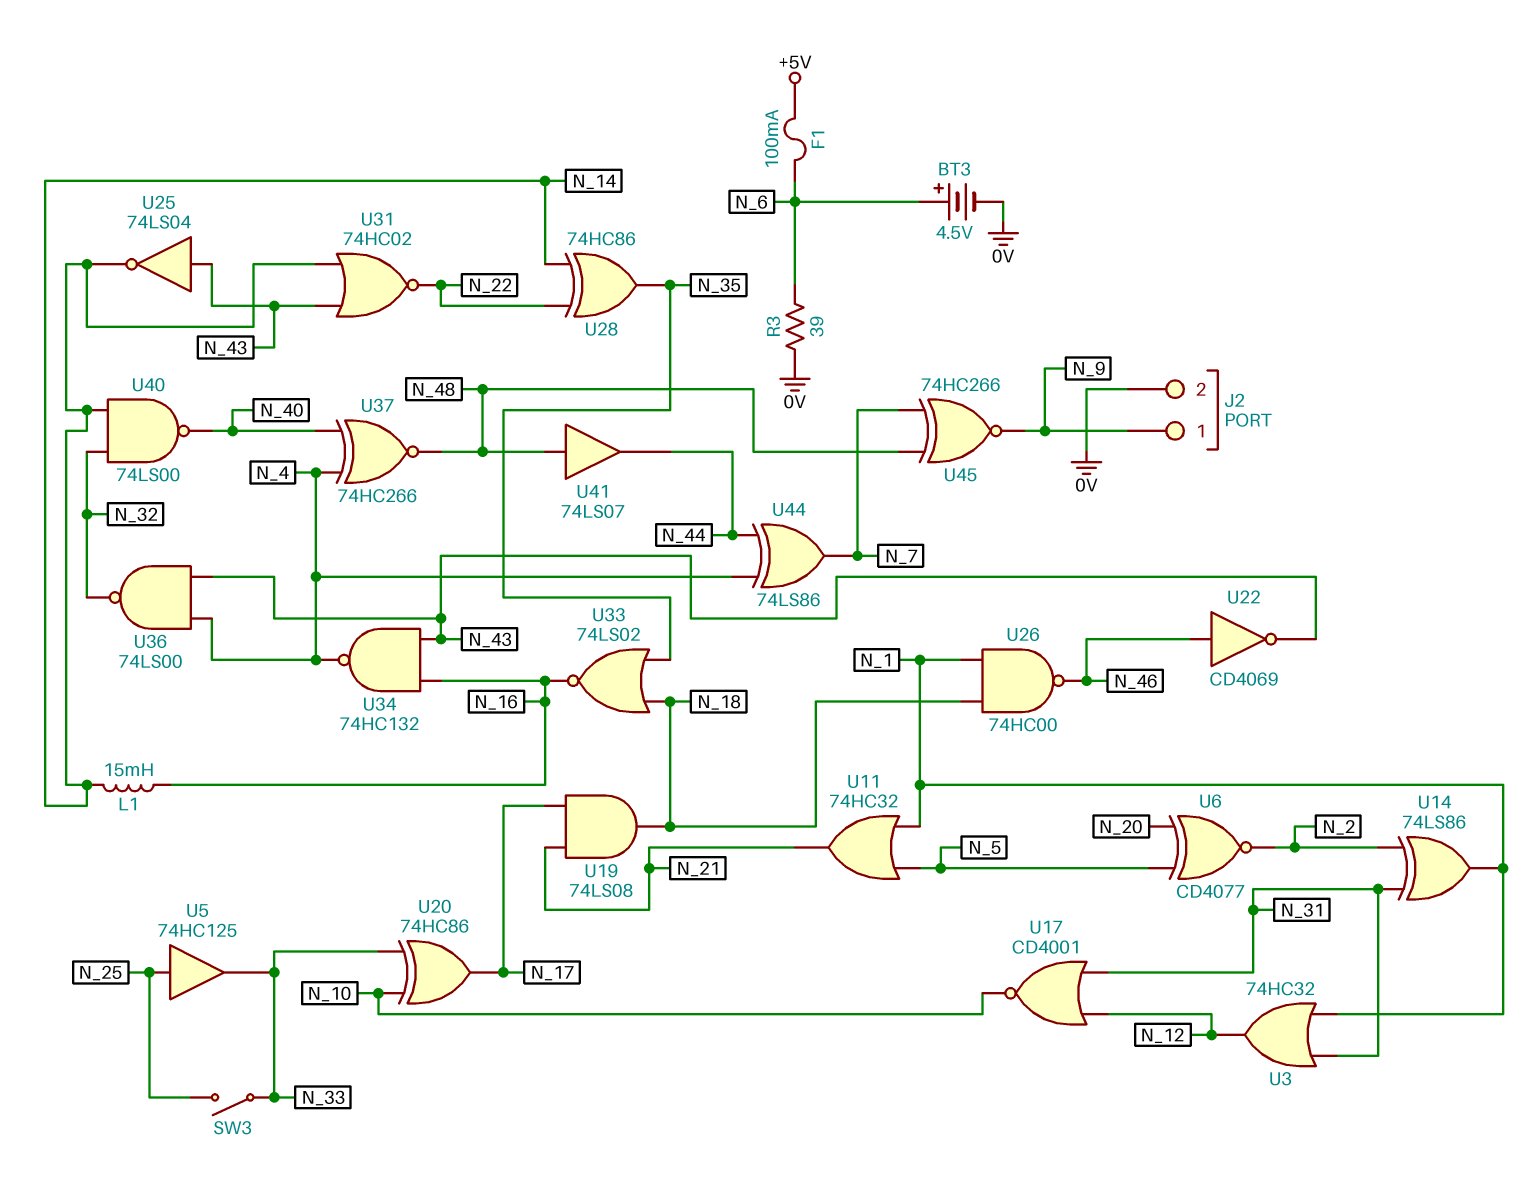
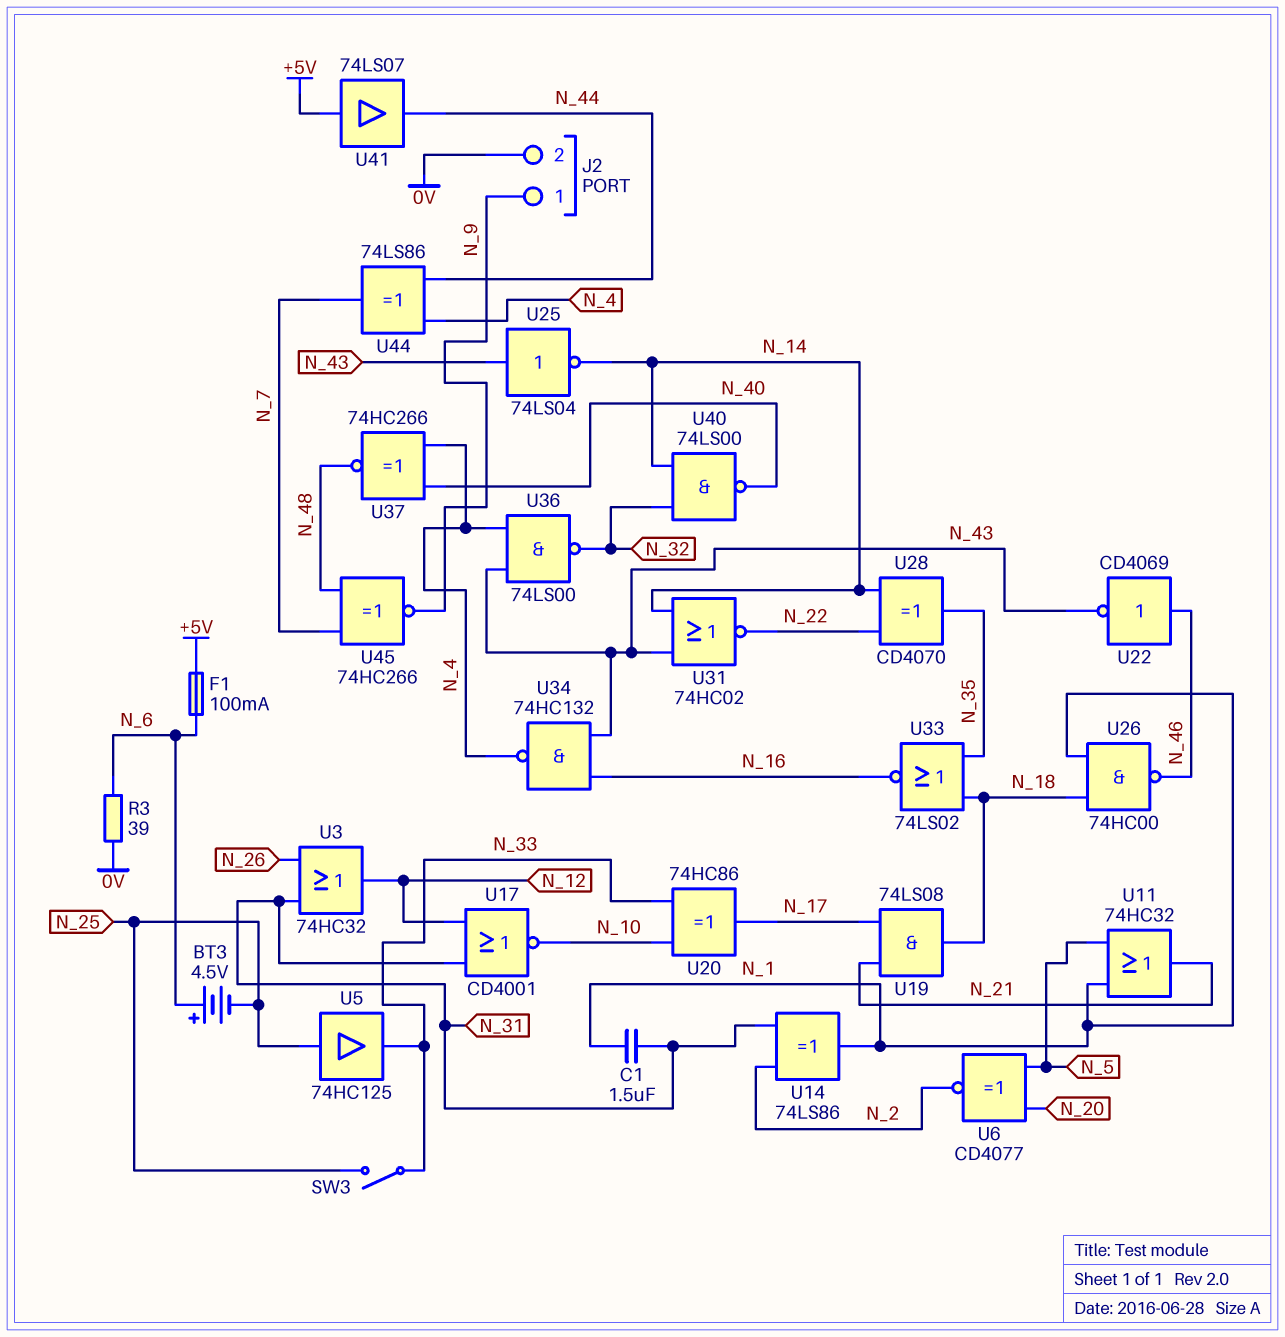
BT3: 4.5V (plus N_6, minus 0V) -> 4.5V (plus N_6, minus N_25)
C1: none -> 1.5uF (N_1, N_31)
L1: 15mH (N_14, N_16) -> none
U3: OR 74HC32 (in N_1, in N_31, out N_12) -> OR 74HC32 (in N_26, in N_31, out N_12)
U28: XOR 74HC86 (in N_14, in N_22, out N_35) -> XOR CD4070 (in N_14, in N_22, out N_35)
U41: buffer 74LS07 (in N_48, out N_44) -> buffer 74LS07 (in +5V, out N_44)

